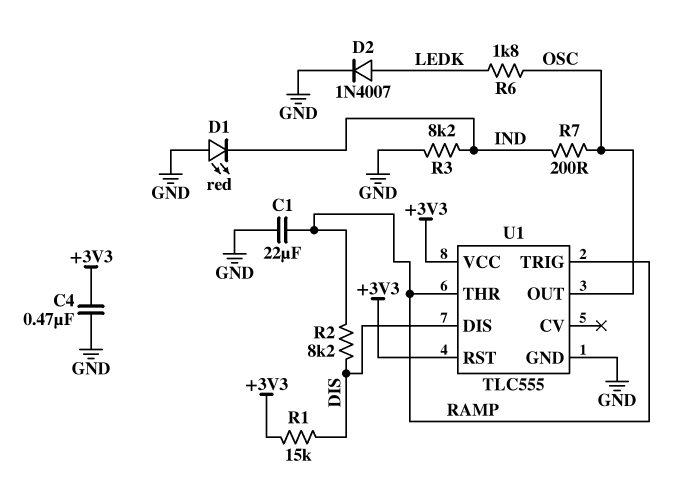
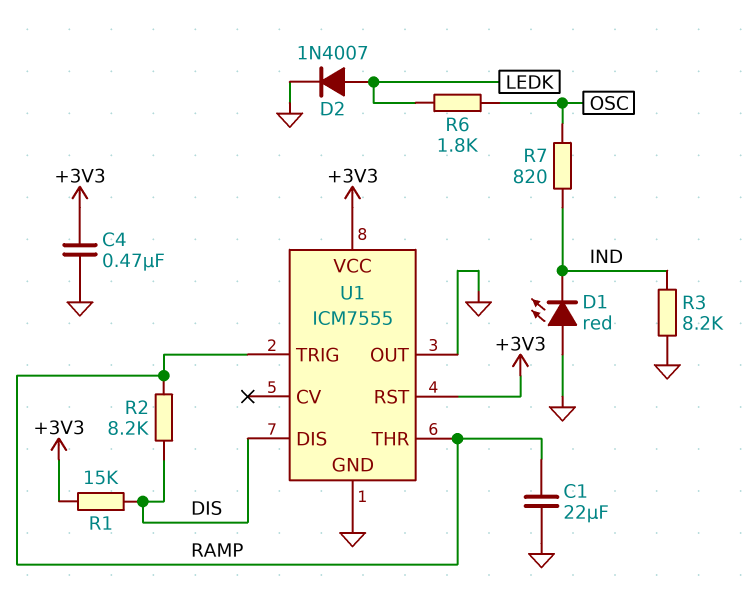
R7: 200 (IND, OSC) -> 820 (IND, OSC)
U1: TLC555 -> ICM7555
U1 pin OUT: OSC -> GND

